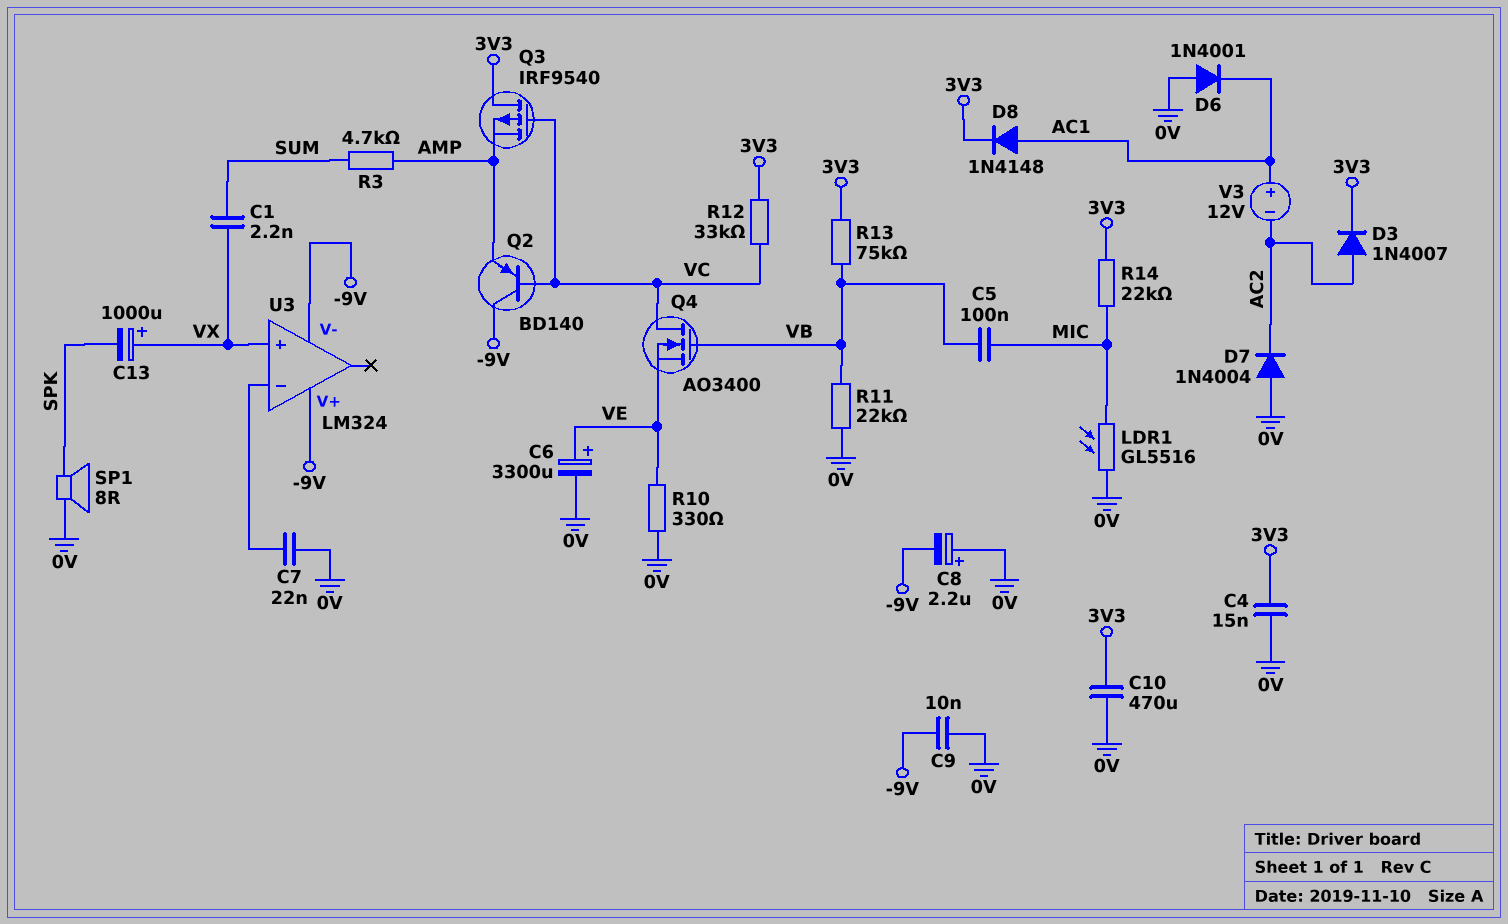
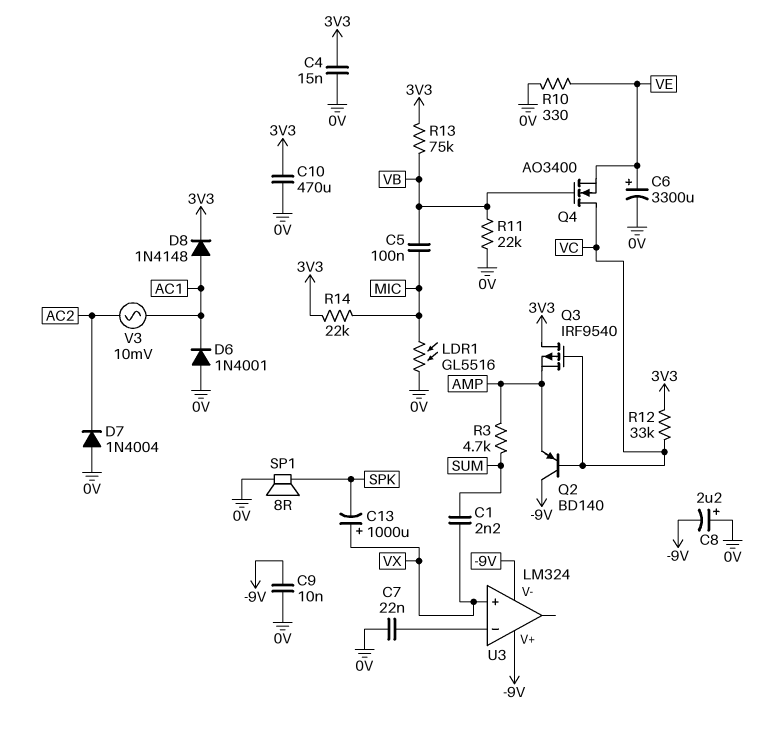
D3: diode 1N4007 (A AC2, K 3V3) -> none
V3: 12V (plus AC1, minus AC2) -> AC 10mV (AC1, AC2)

